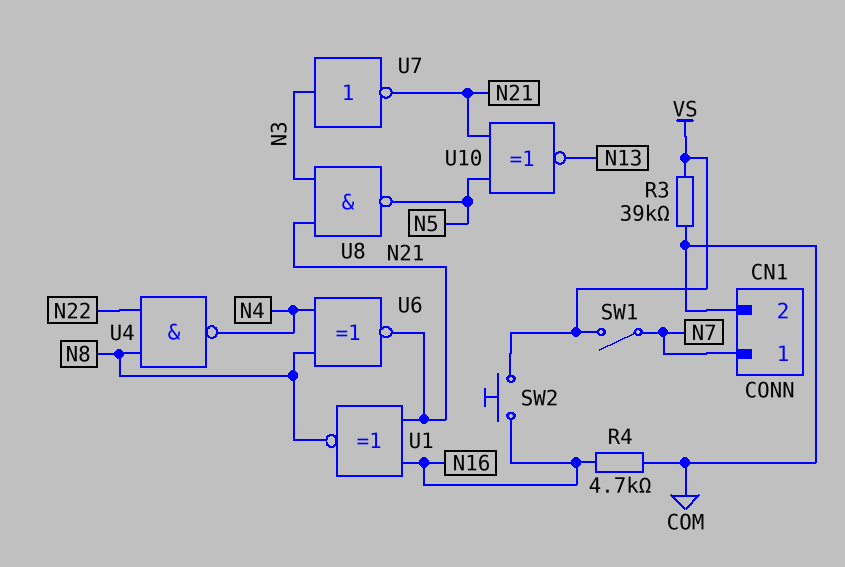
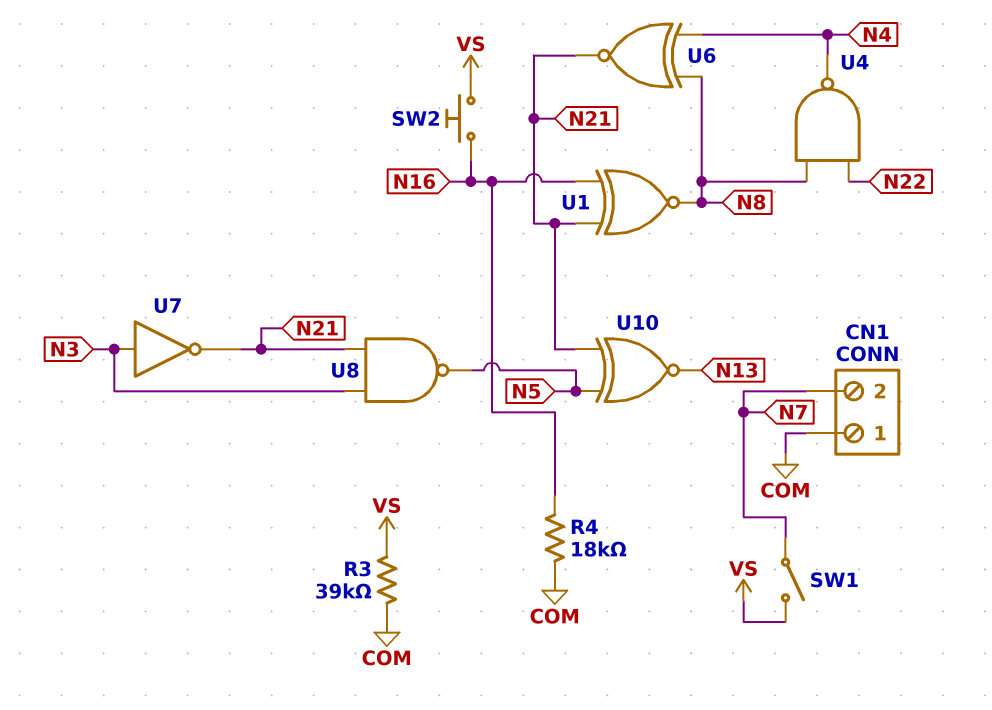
CN1 pin 1: N7 -> COM
CN1 pin 2: COM -> N7
R4: 4.7k (COM, N16) -> 18k (COM, N16)

